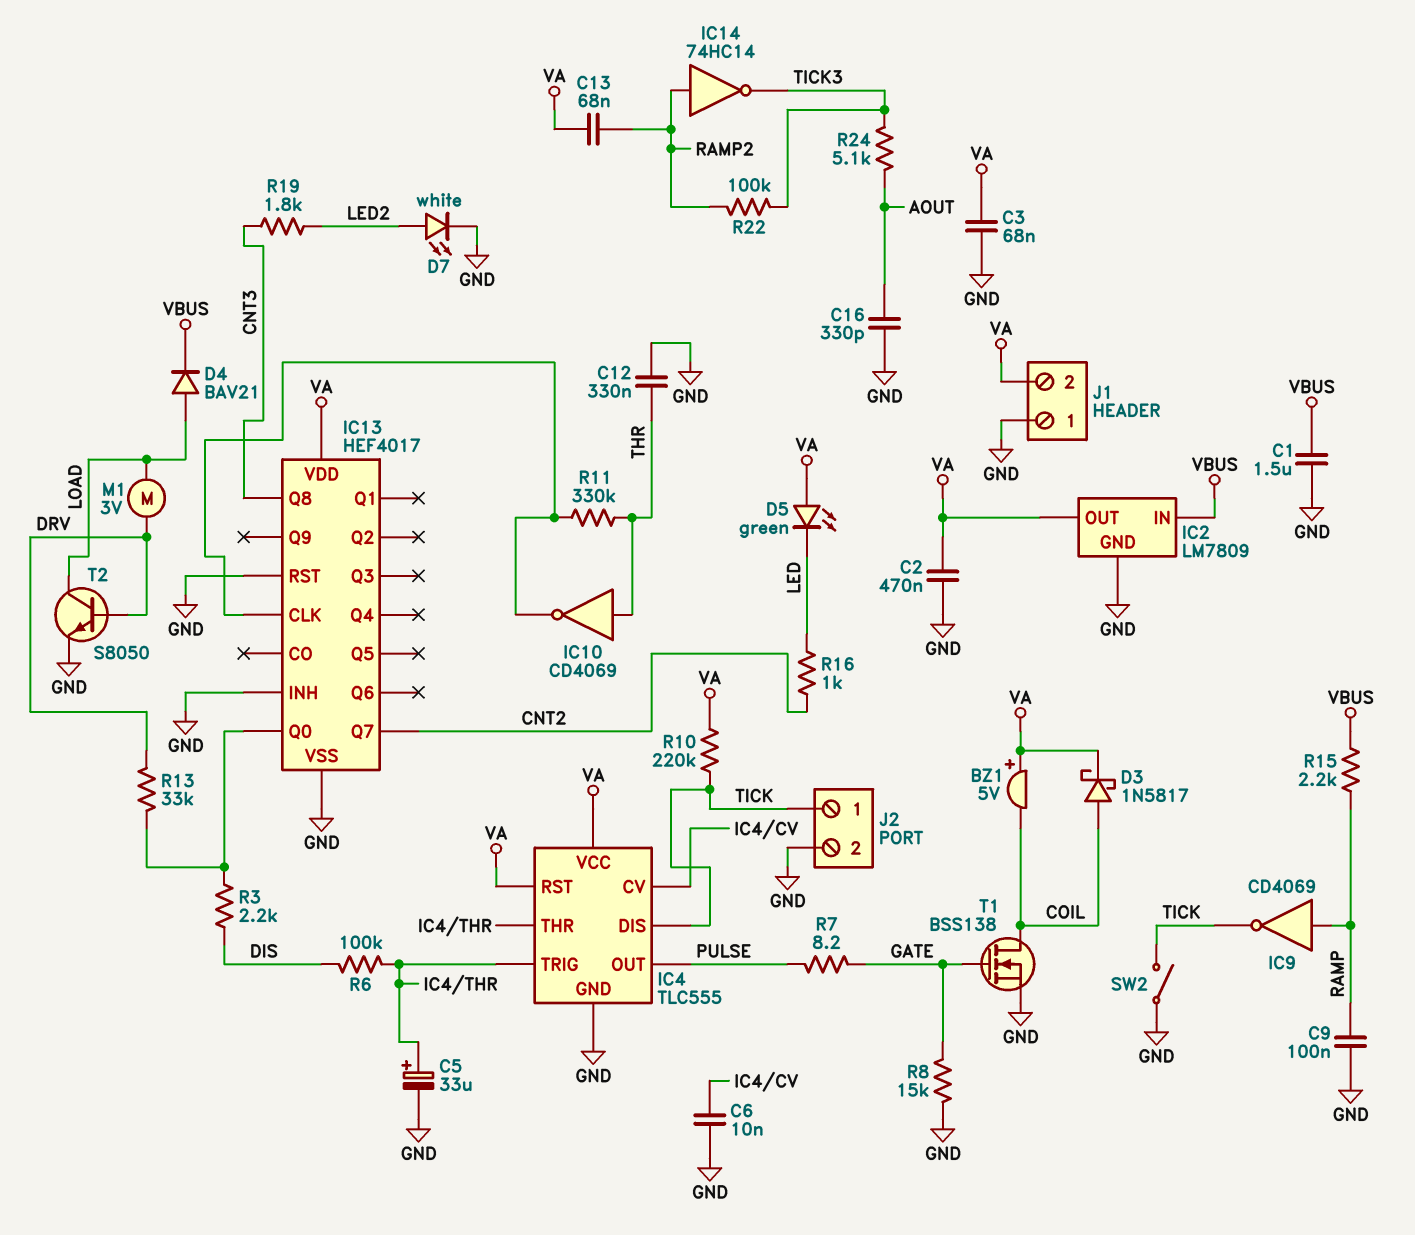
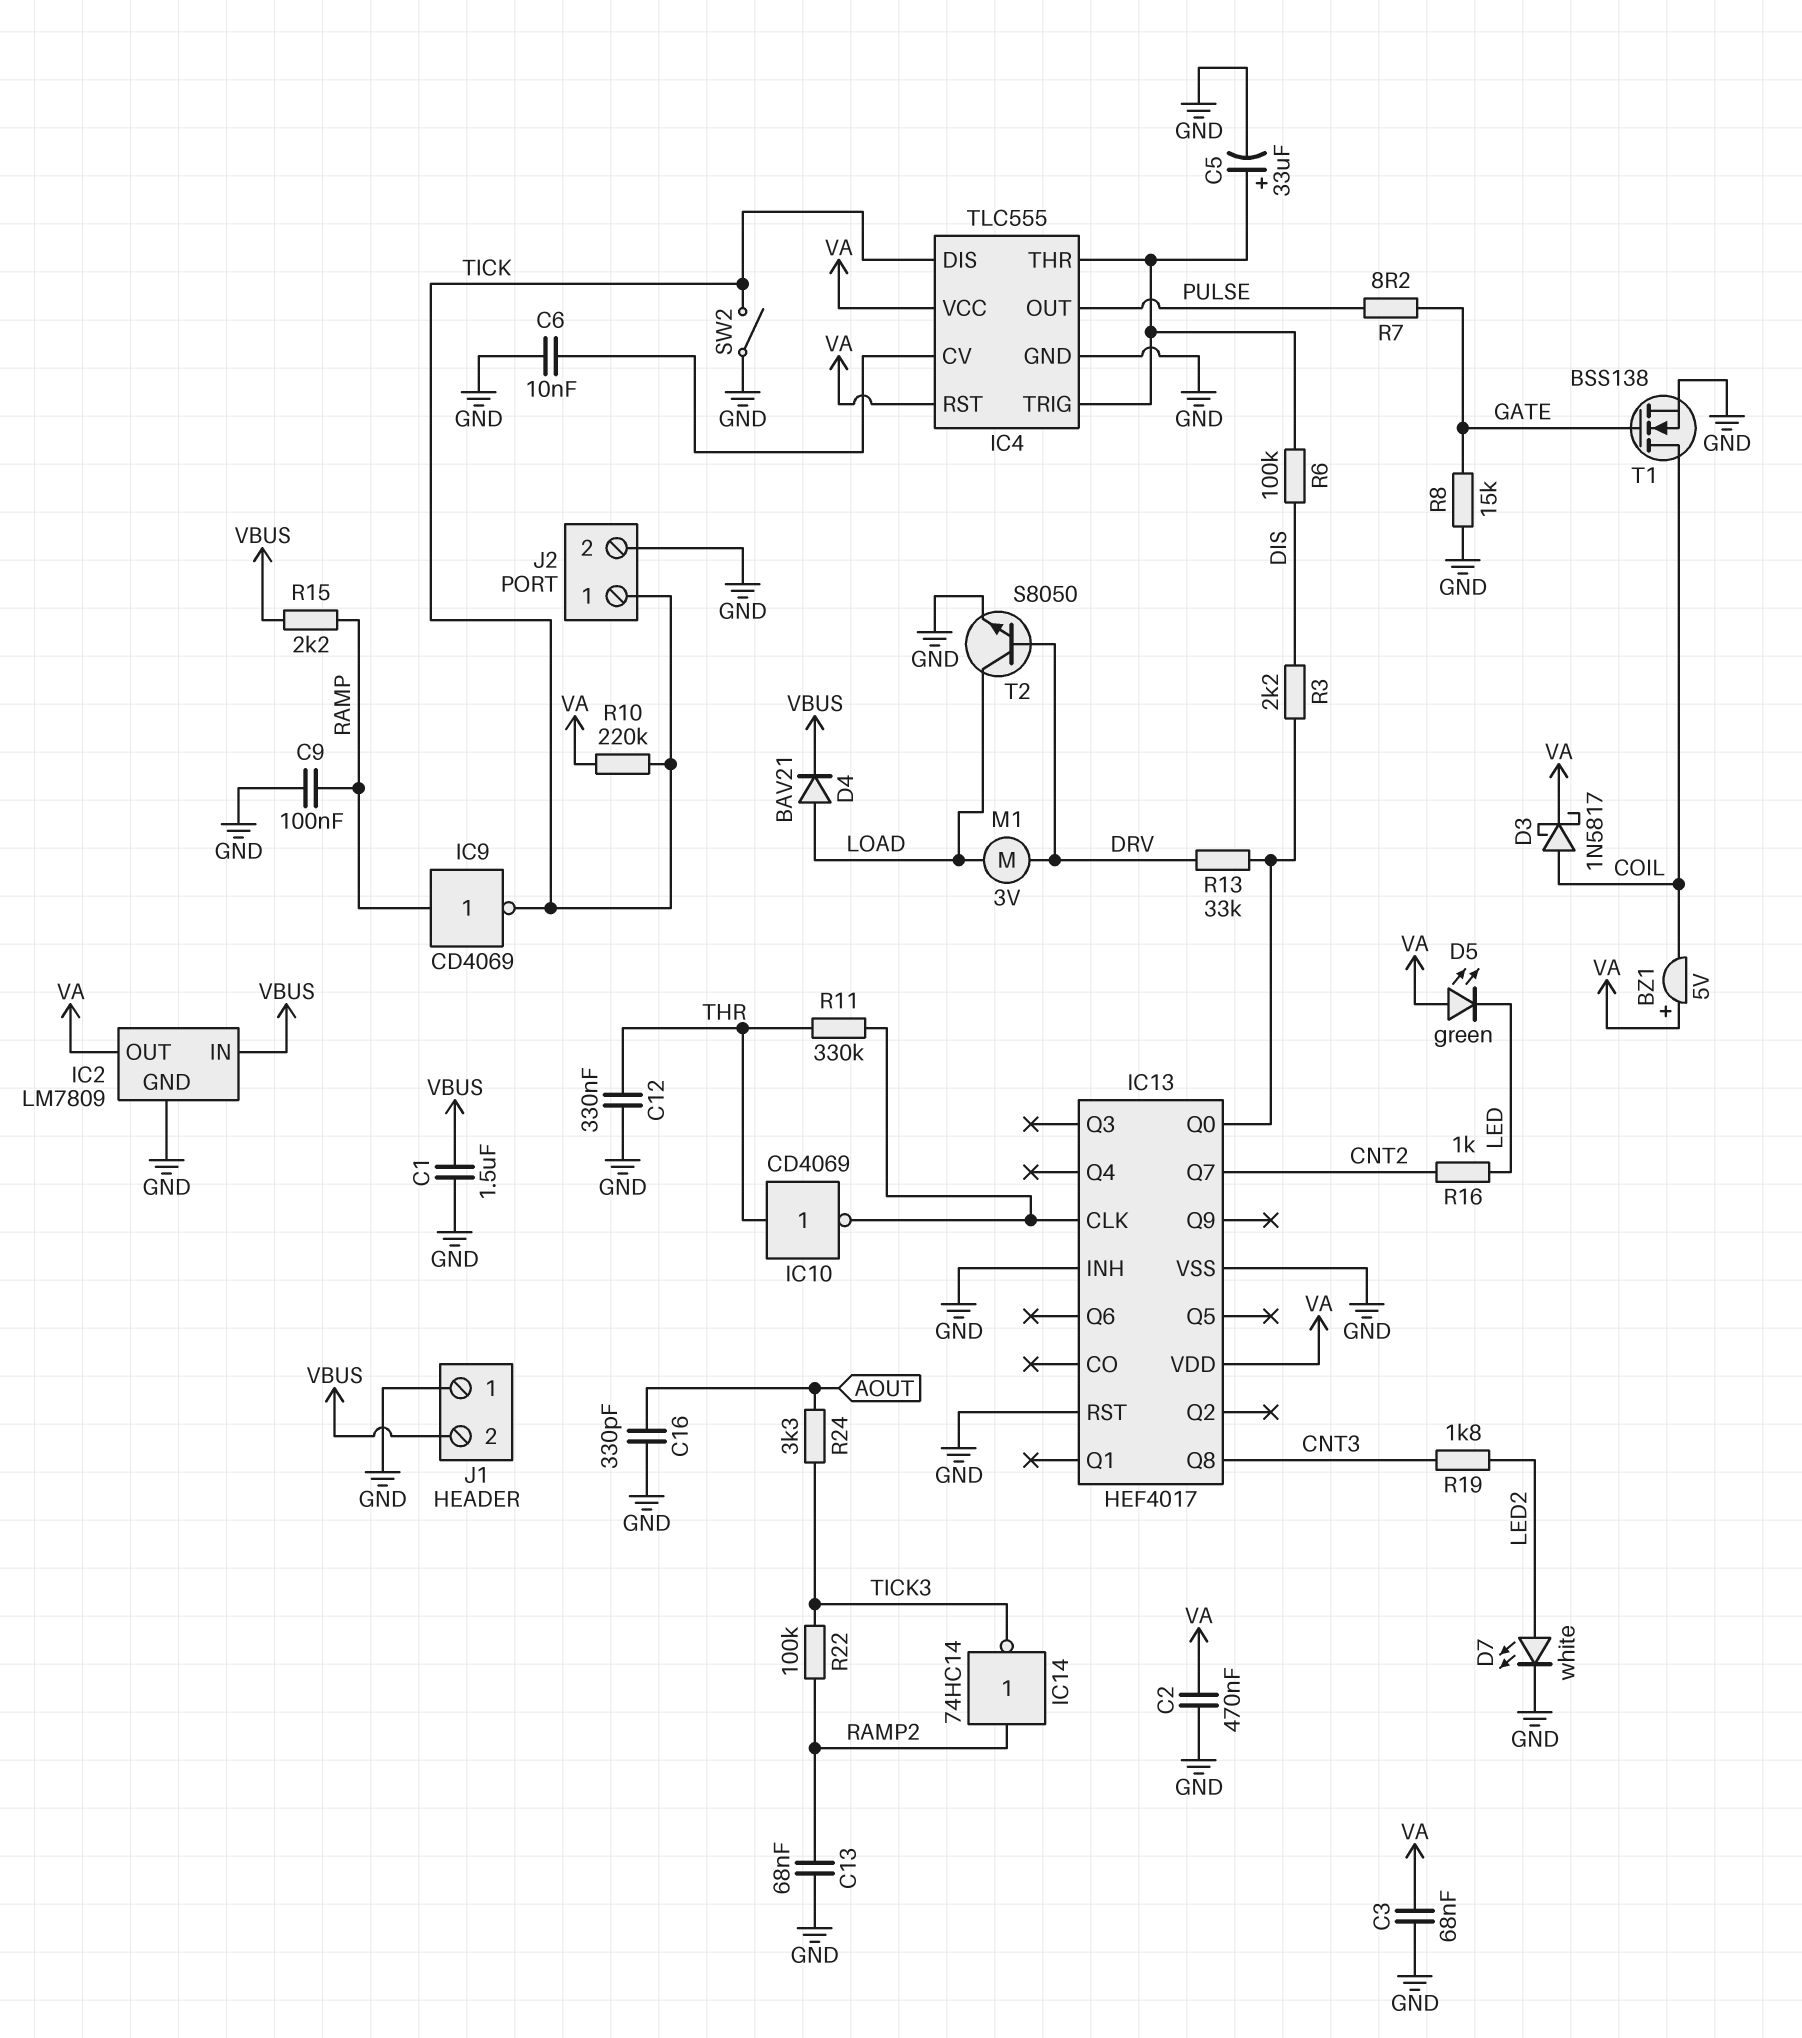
C13: 68nF (RAMP2, VA) -> 68nF (GND, RAMP2)
J1 pin 2: VA -> VBUS
R24: 5.1k (AOUT, TICK3) -> 3.3k (AOUT, TICK3)

